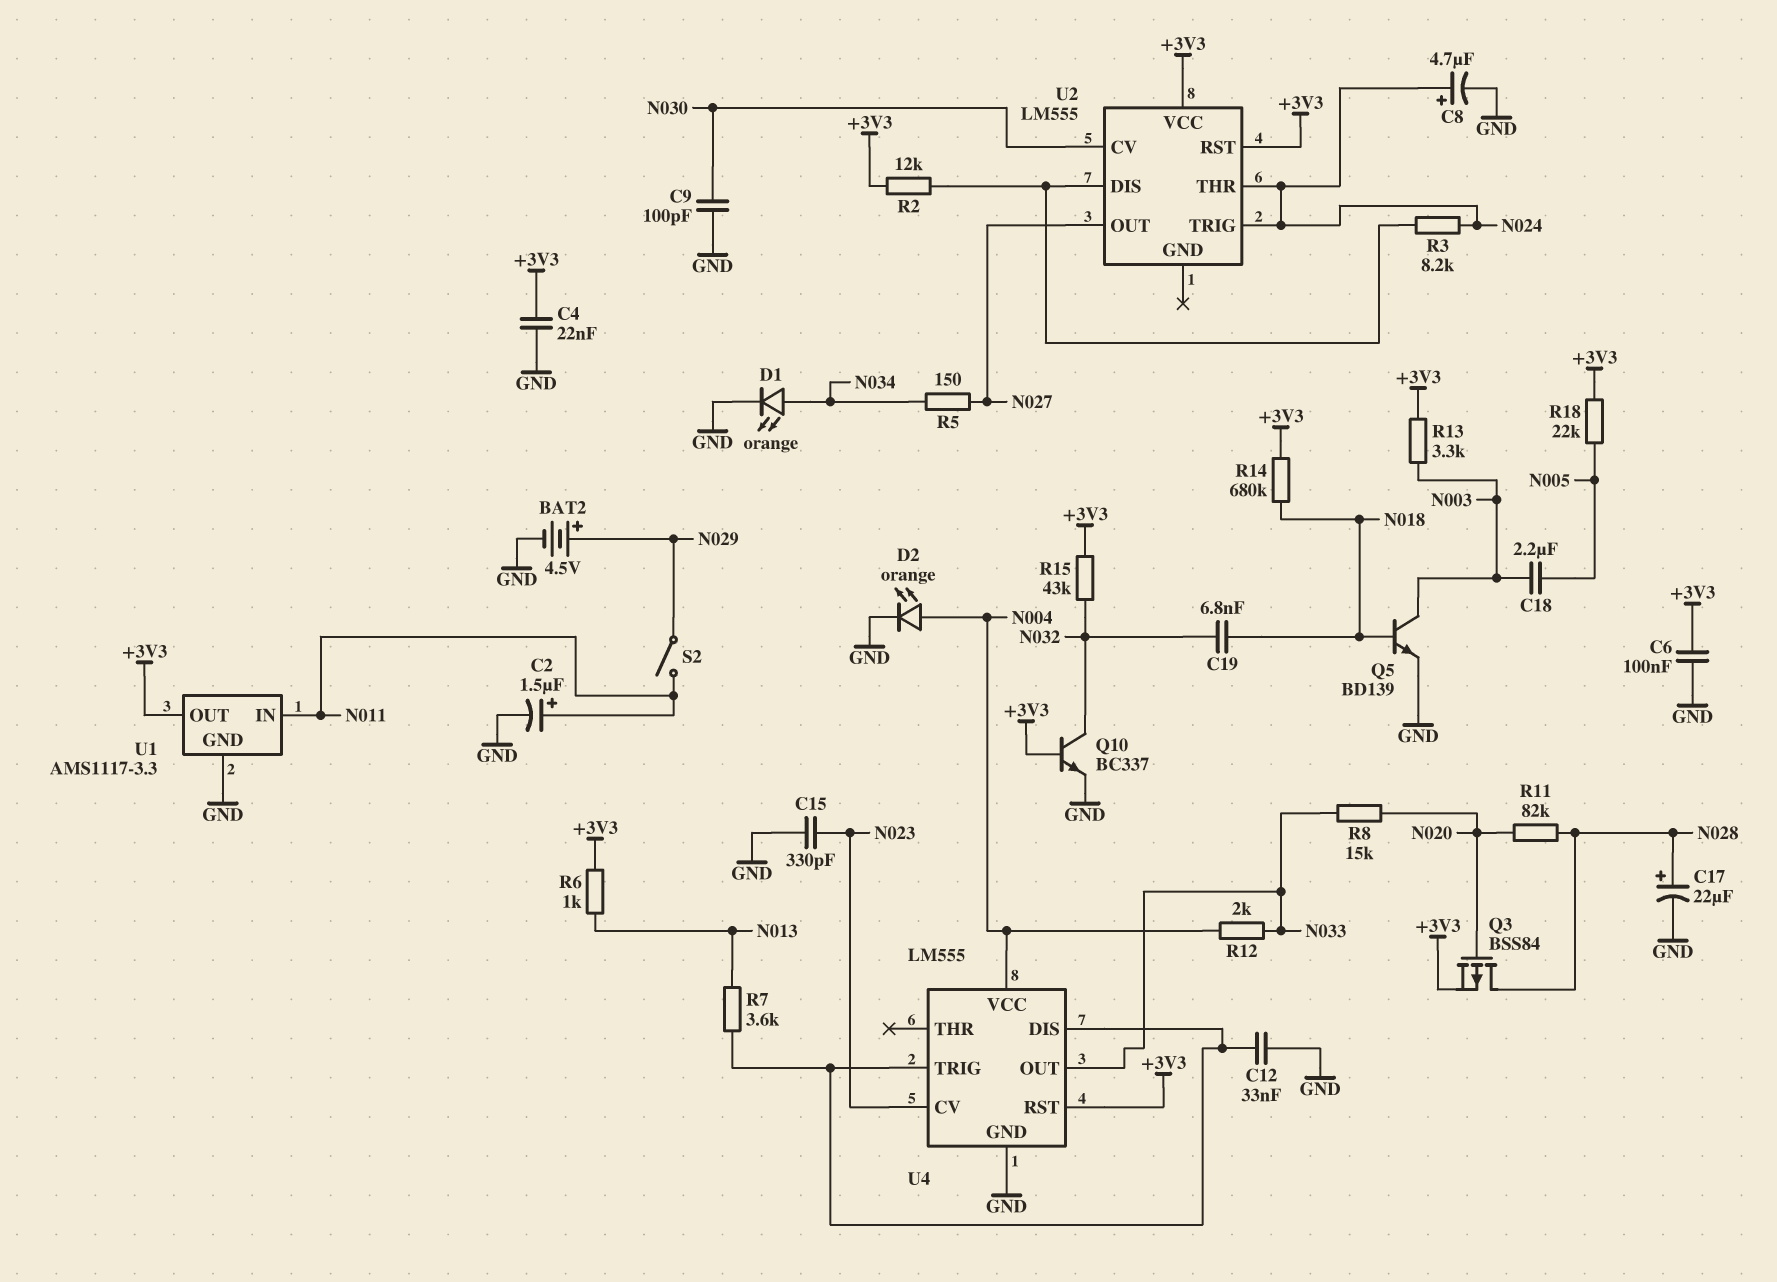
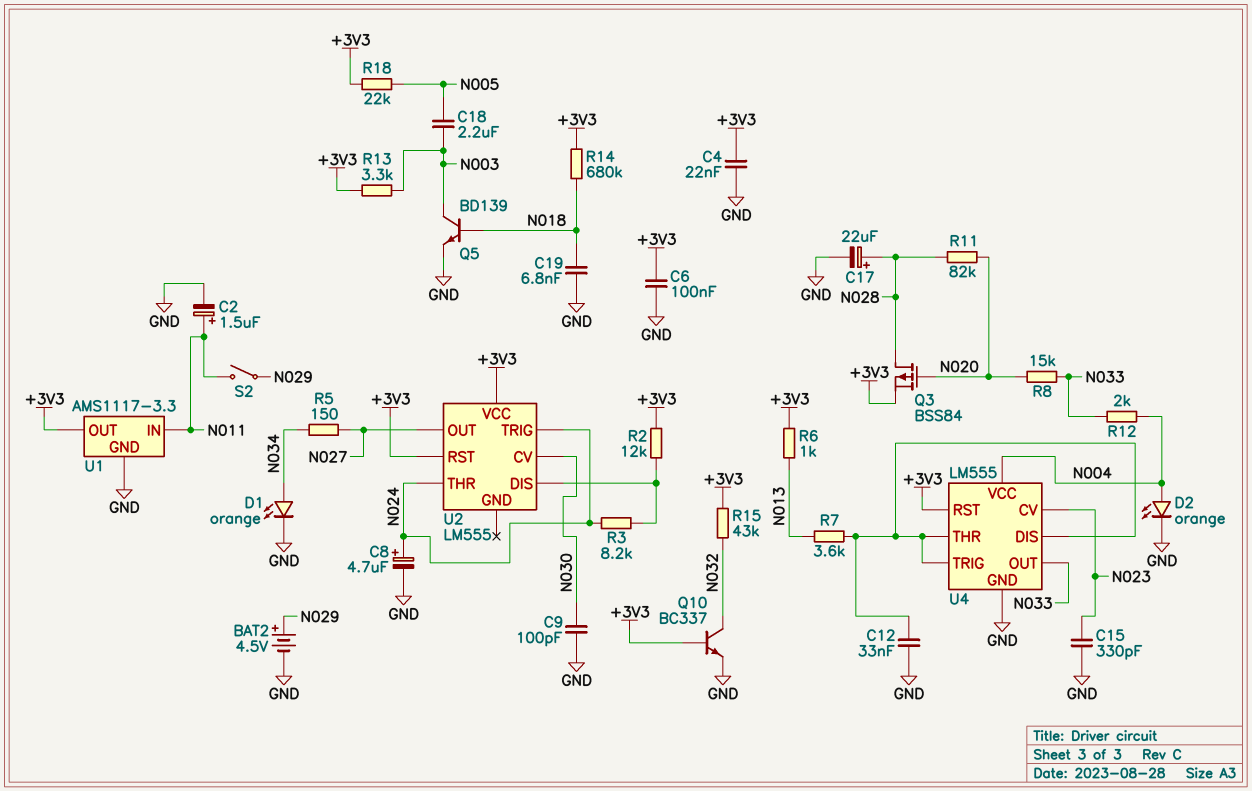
C19: 6.8nF (N018, N032) -> 6.8nF (GND, N018)
U4 pin THR: none -> U4/DIS

